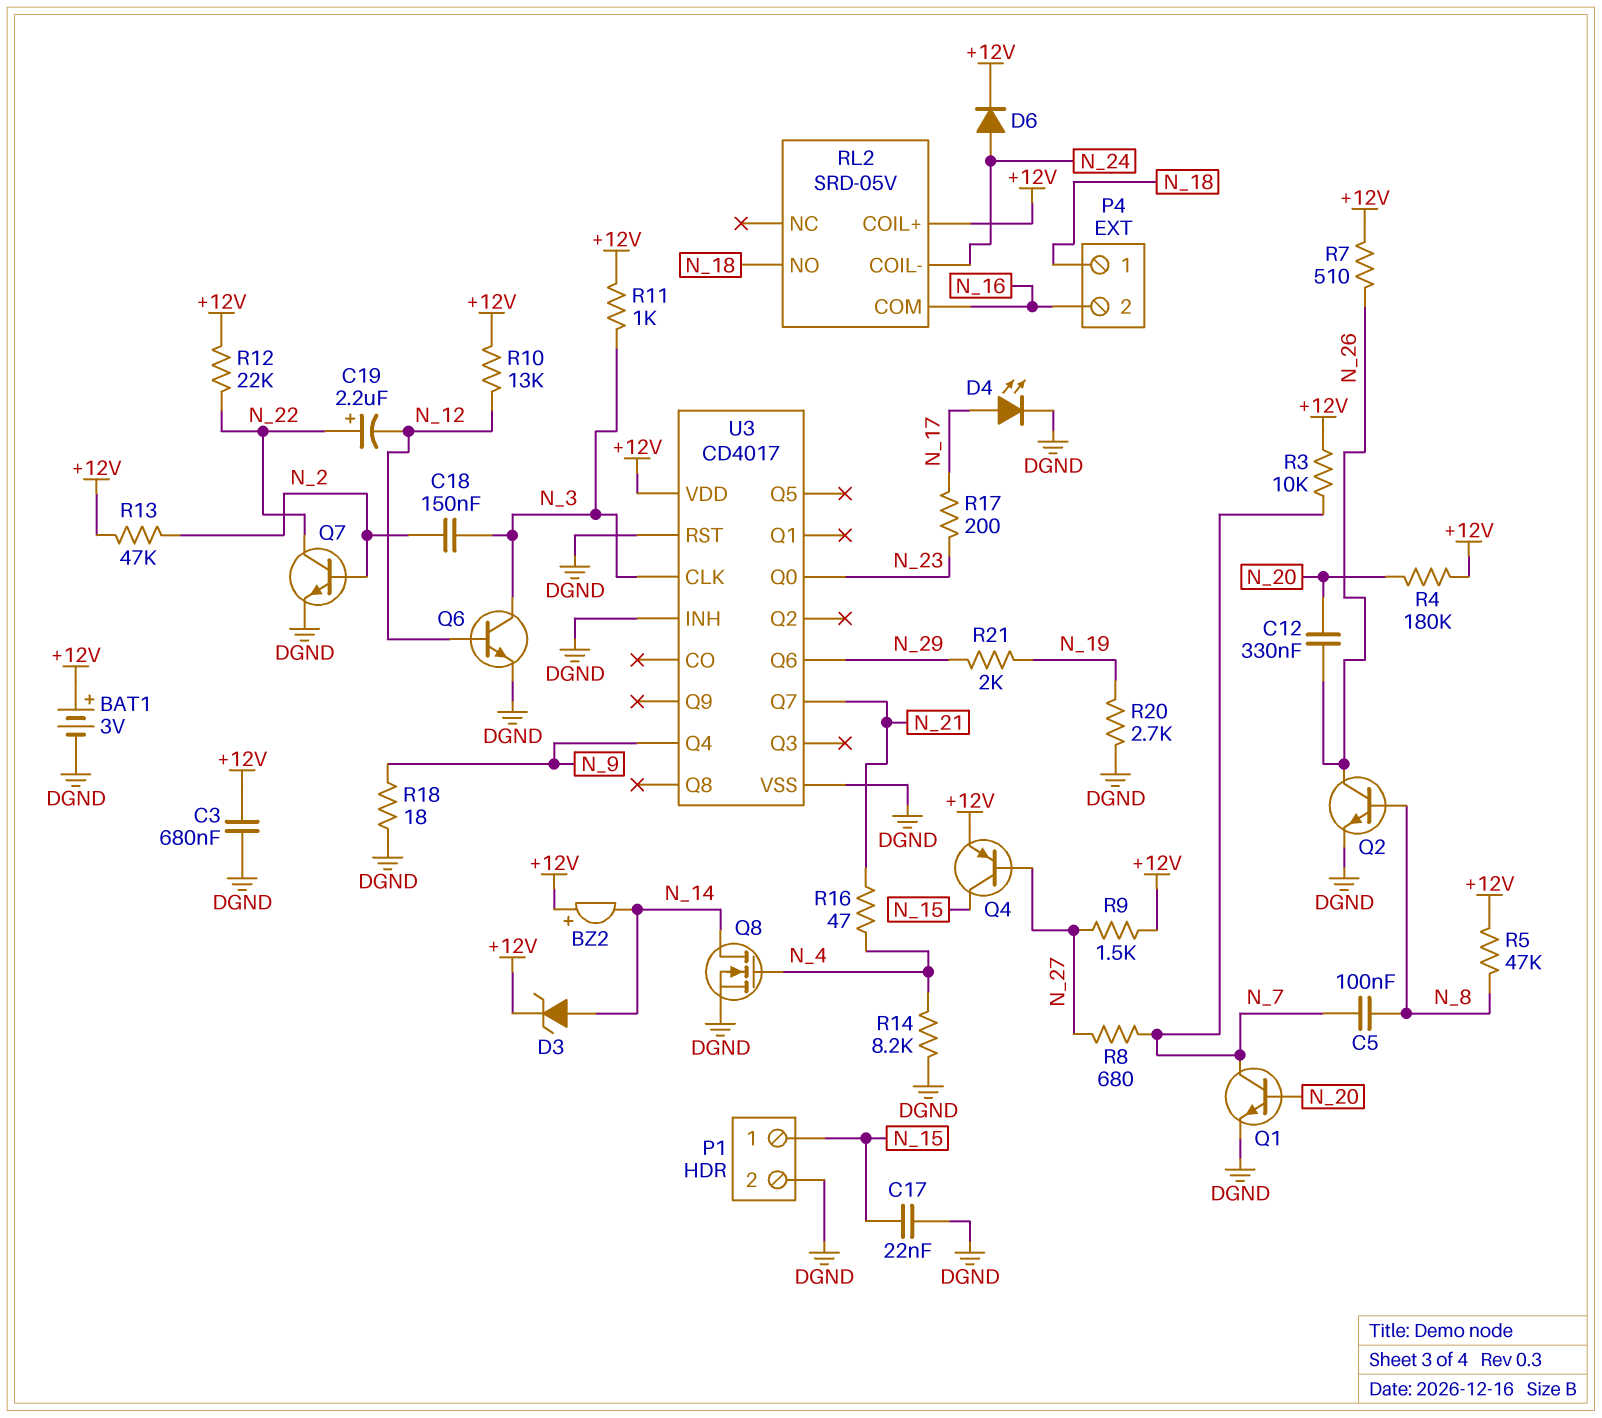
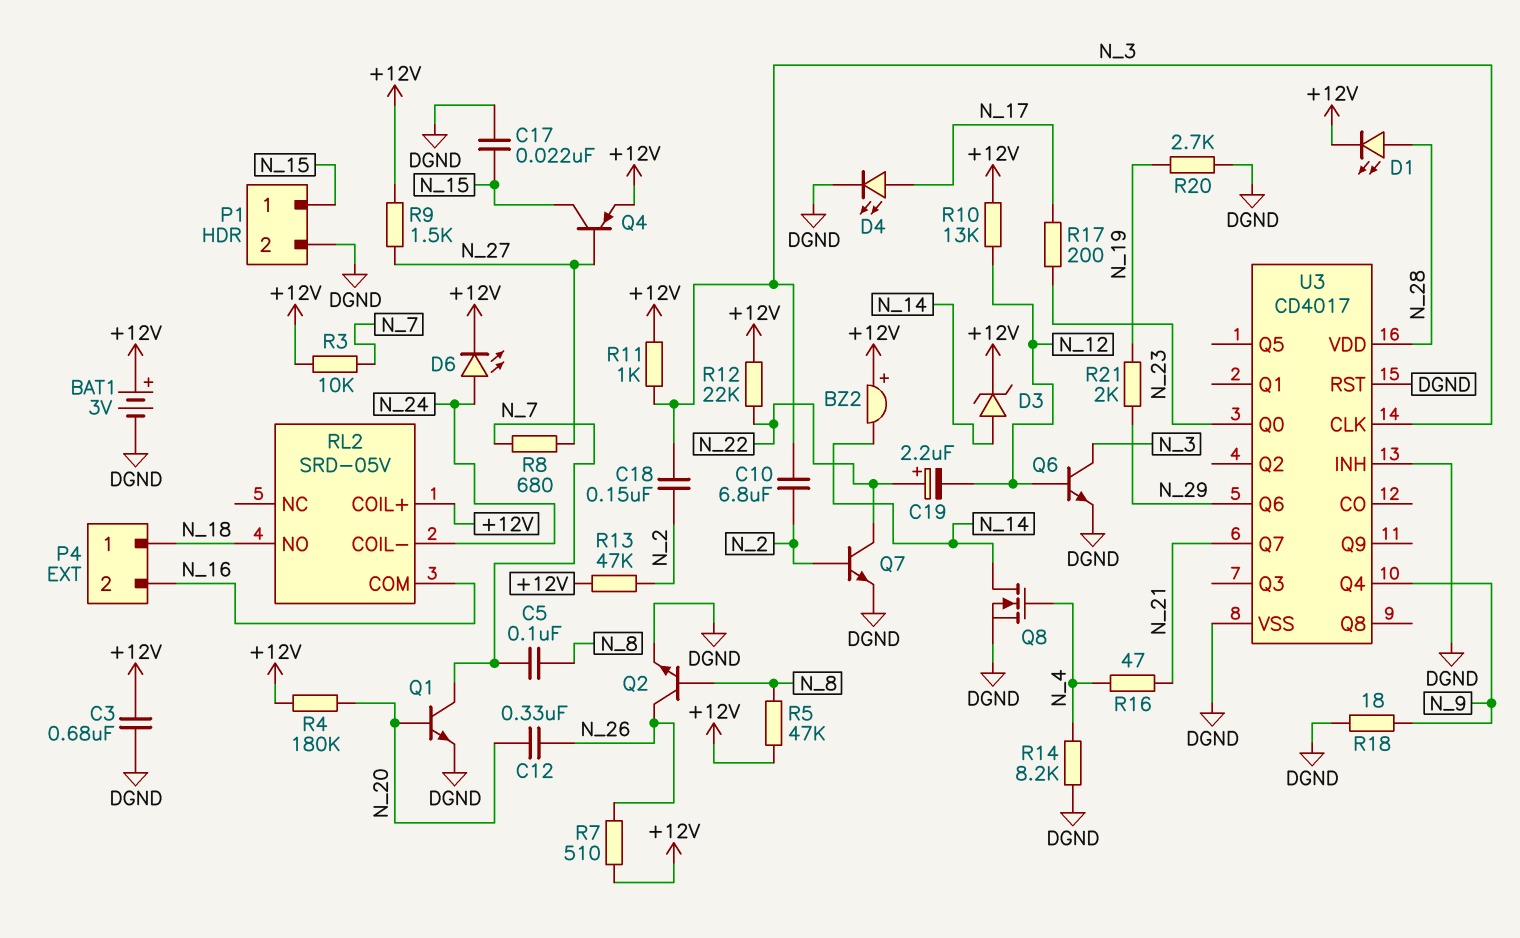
C10: none -> 6.8uF (N_2, N_3)
D1: none -> LED (A N_28, K +12V)
D6: diode (A N_24, K +12V) -> LED (A N_24, K +12V)
U3 pin VDD: +12V -> N_28

